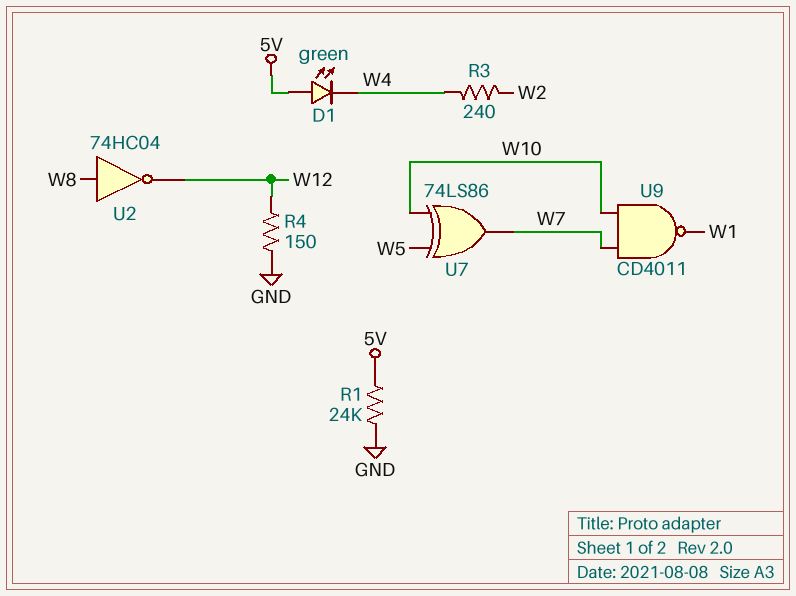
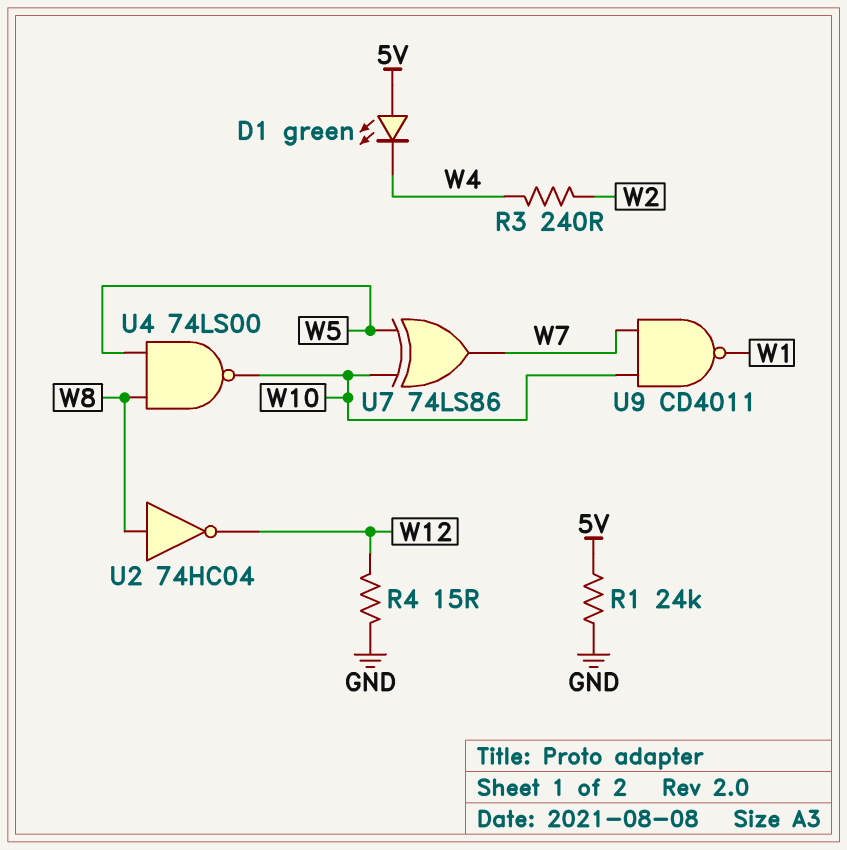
R4: 150 (GND, W12) -> 15 (GND, W12)
U4: none -> NAND 74LS00 (in W5, in W8, out W10)

